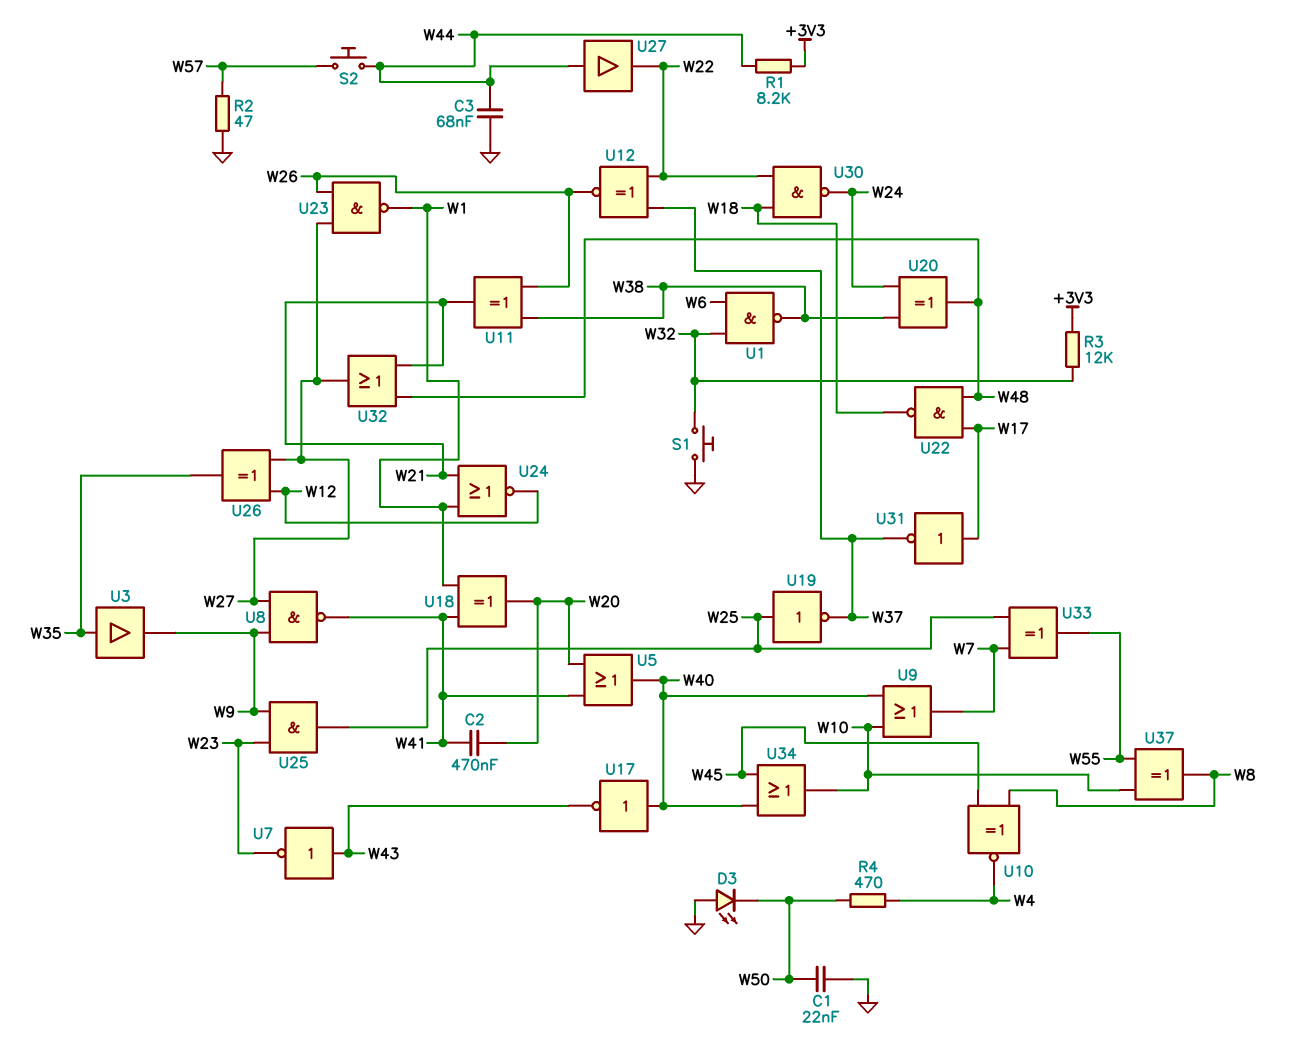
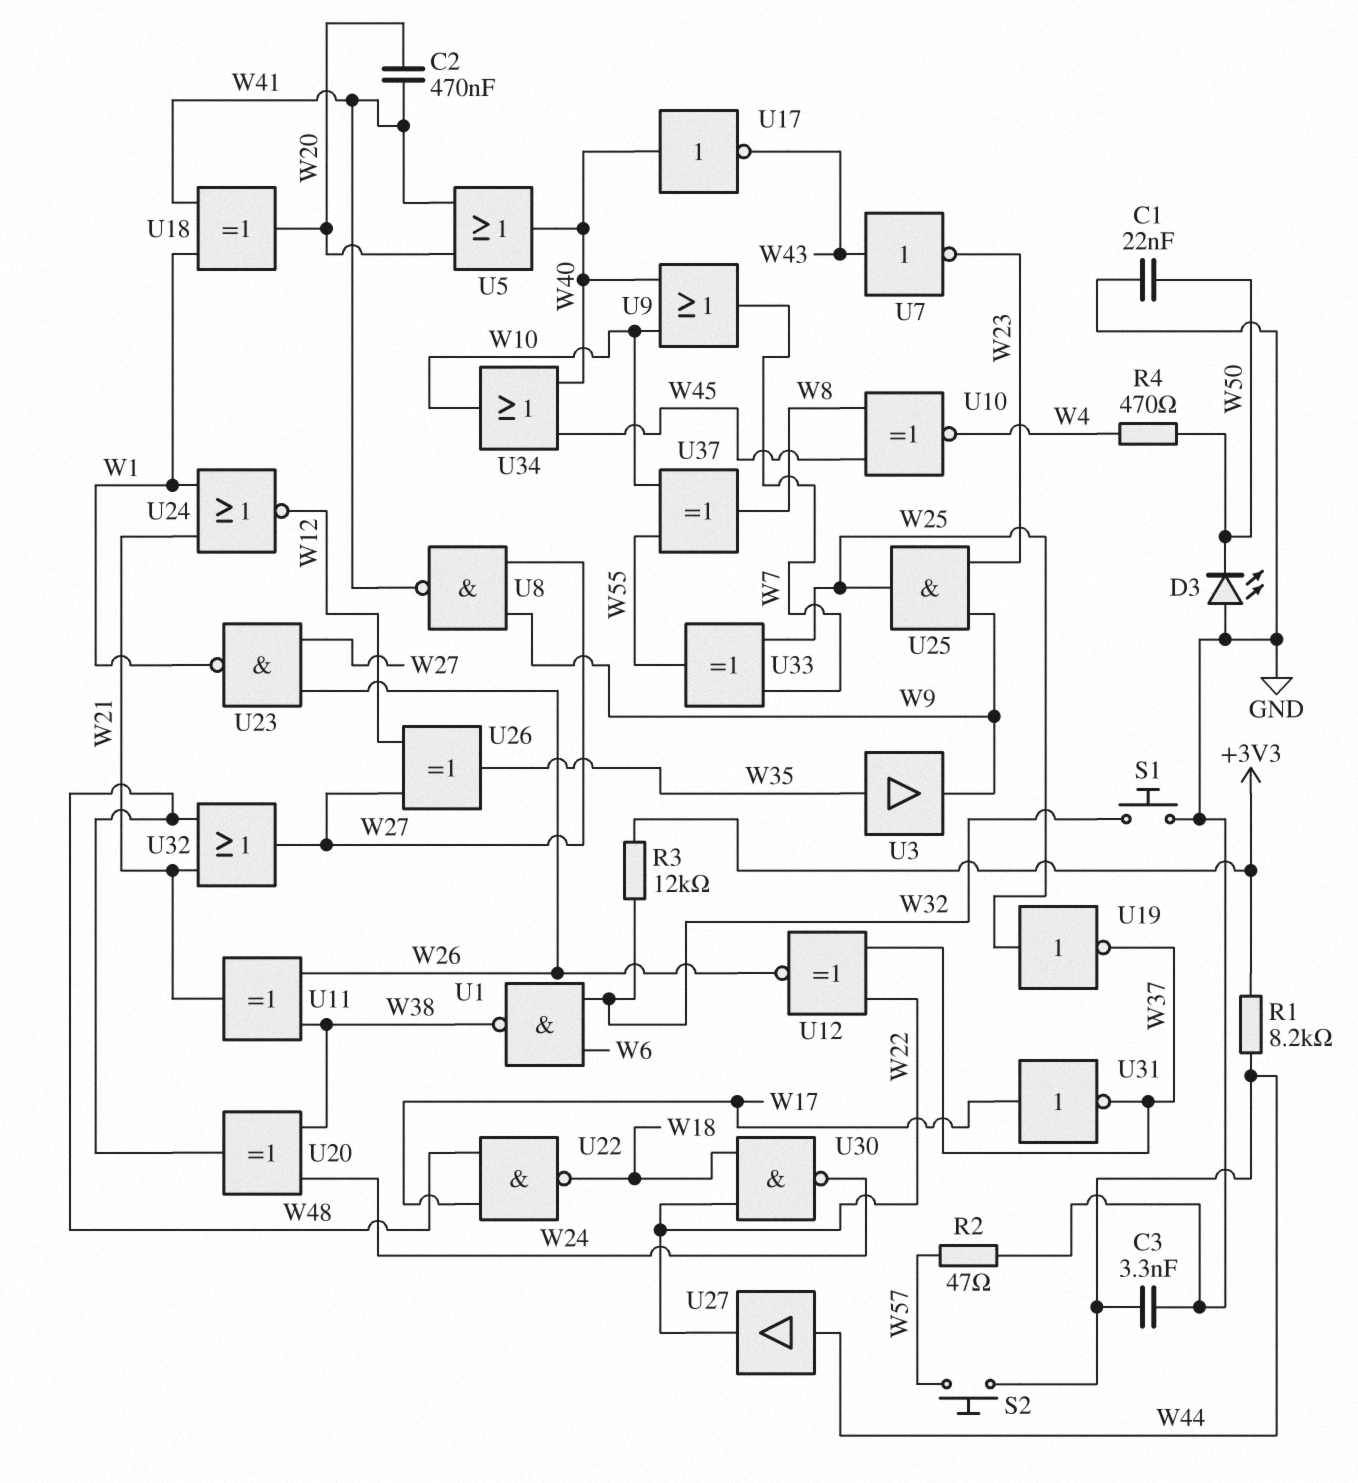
C3: 68nF (GND, W44) -> 3.3nF (GND, W44)

